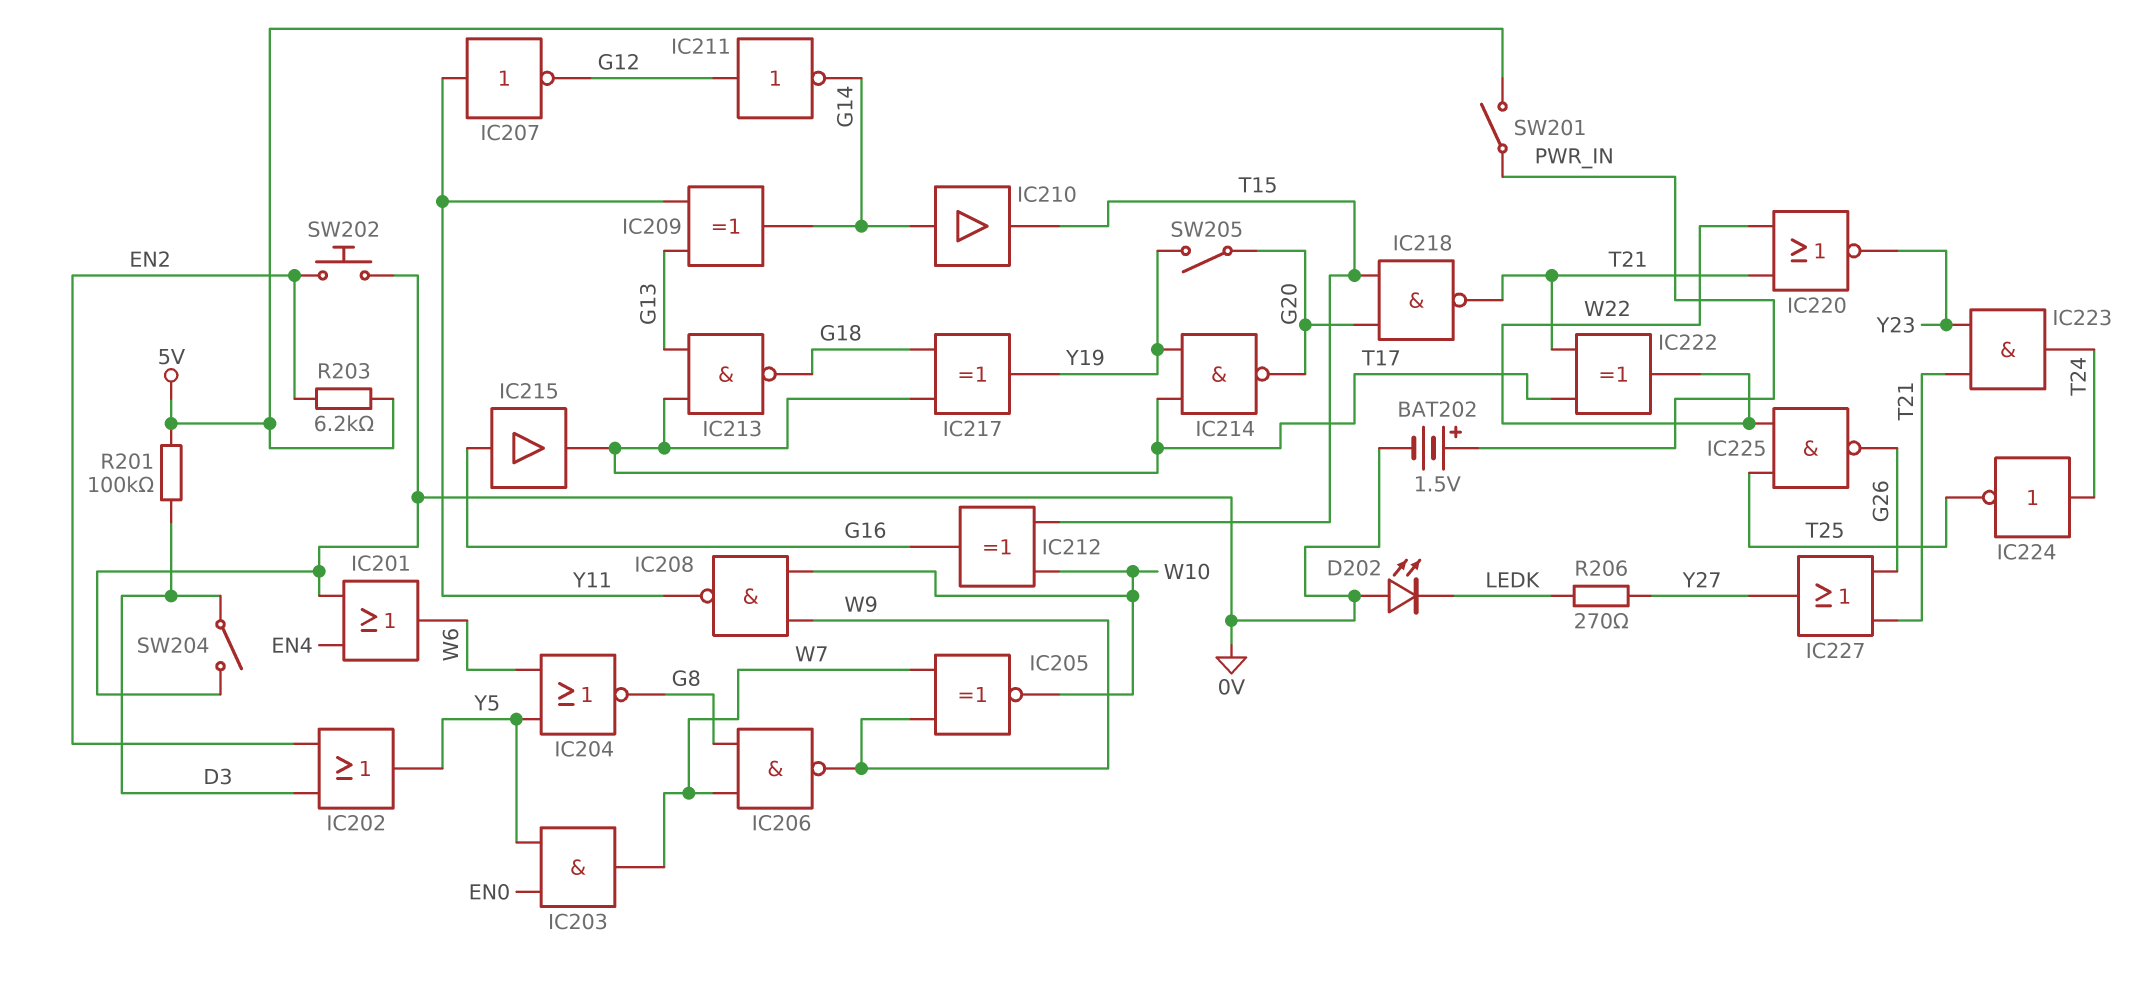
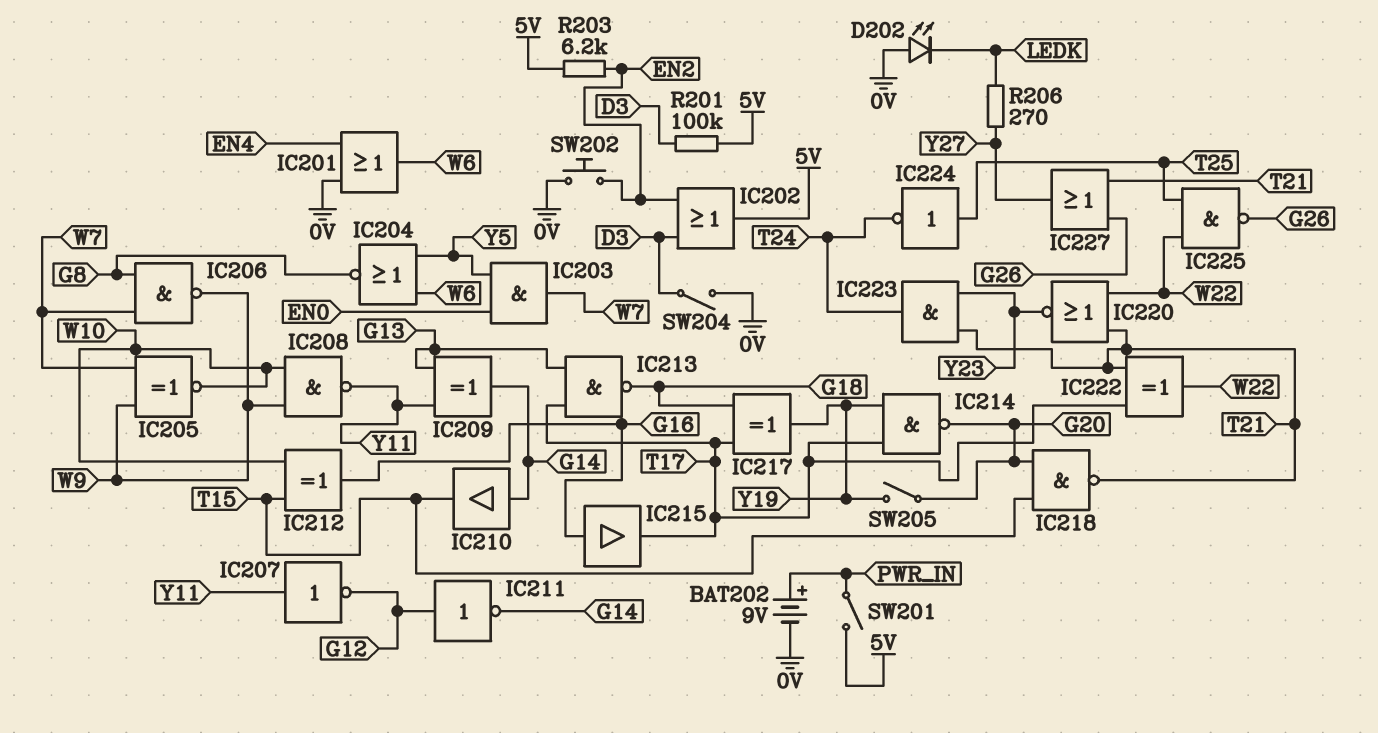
BAT202: 1.5V (plus PWR_IN, minus 0V) -> 9V (plus PWR_IN, minus 0V)
IC202: OR (in D3, in EN2, out Y5) -> OR (in D3, in EN2, out 5V)
IC224: NOT (in T24, out T25) -> NOT (in T25, out T24)

